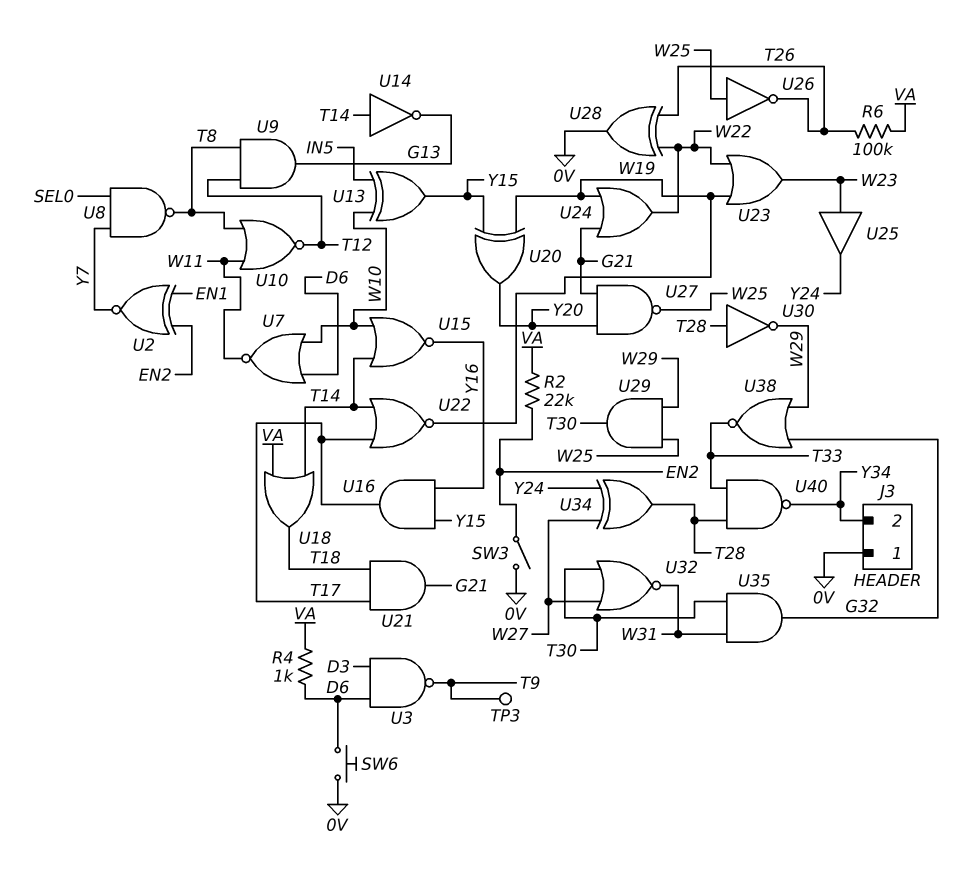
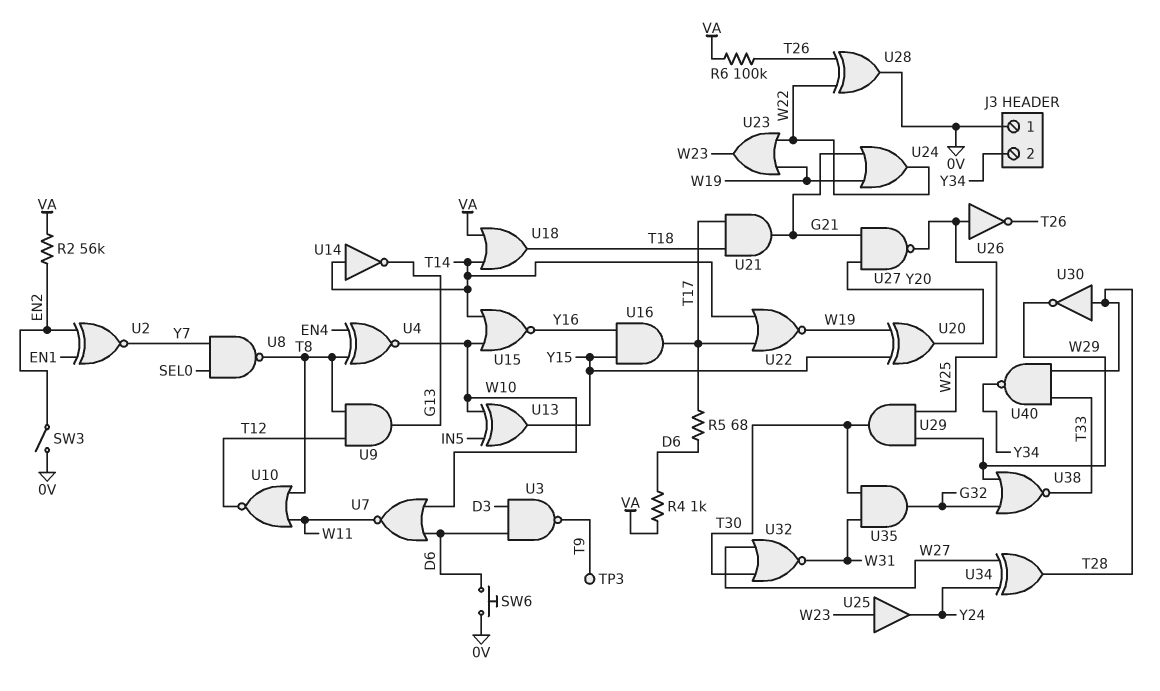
R2: 22k (EN2, VA) -> 56k (EN2, VA)
R5: none -> 68 (D6, T17)
U4: none -> XNOR (in EN4, in T8, out W10)

